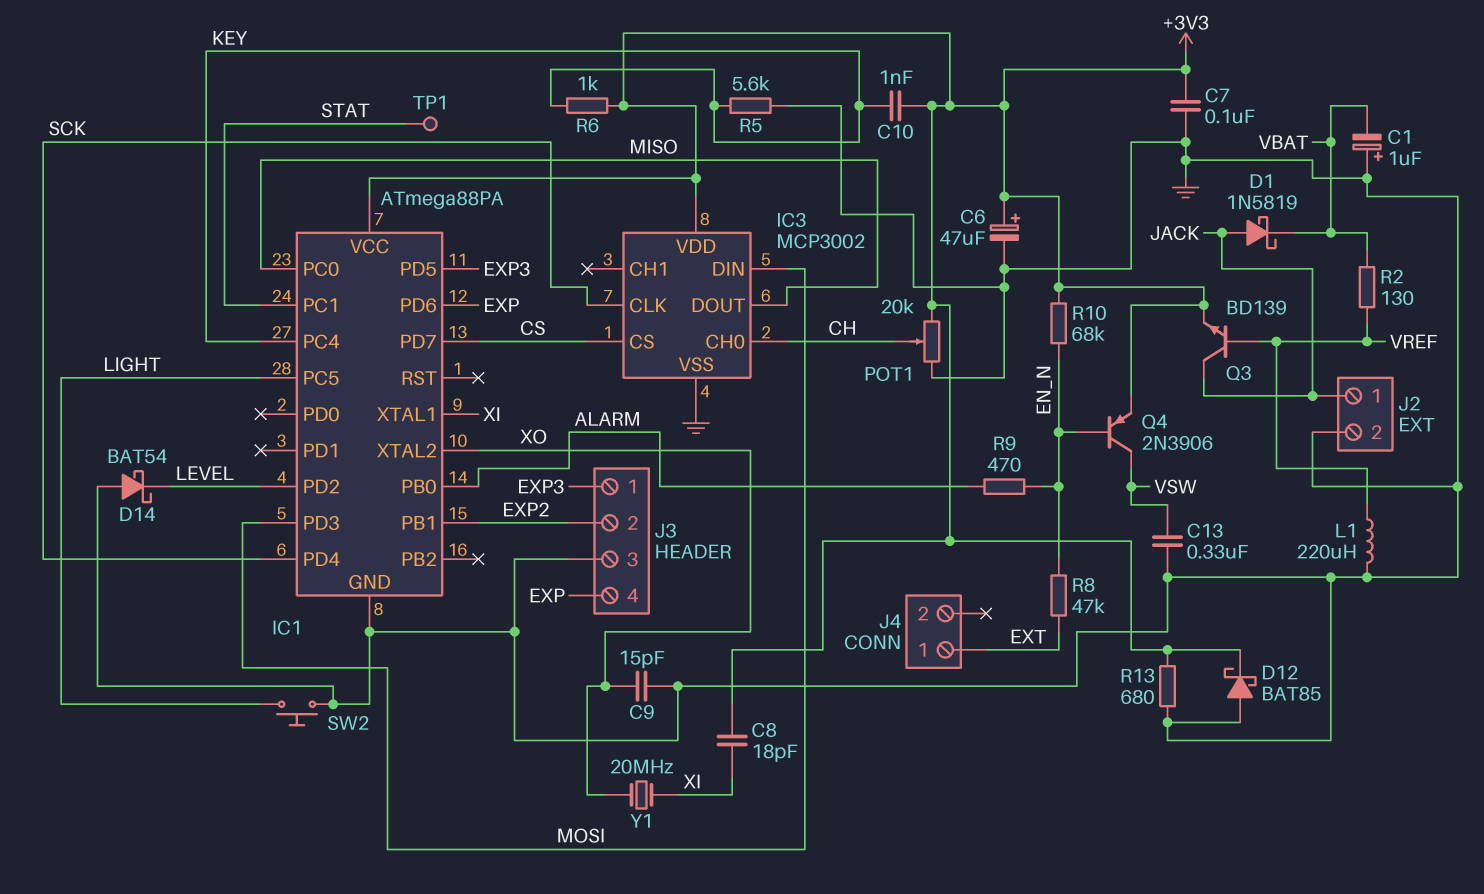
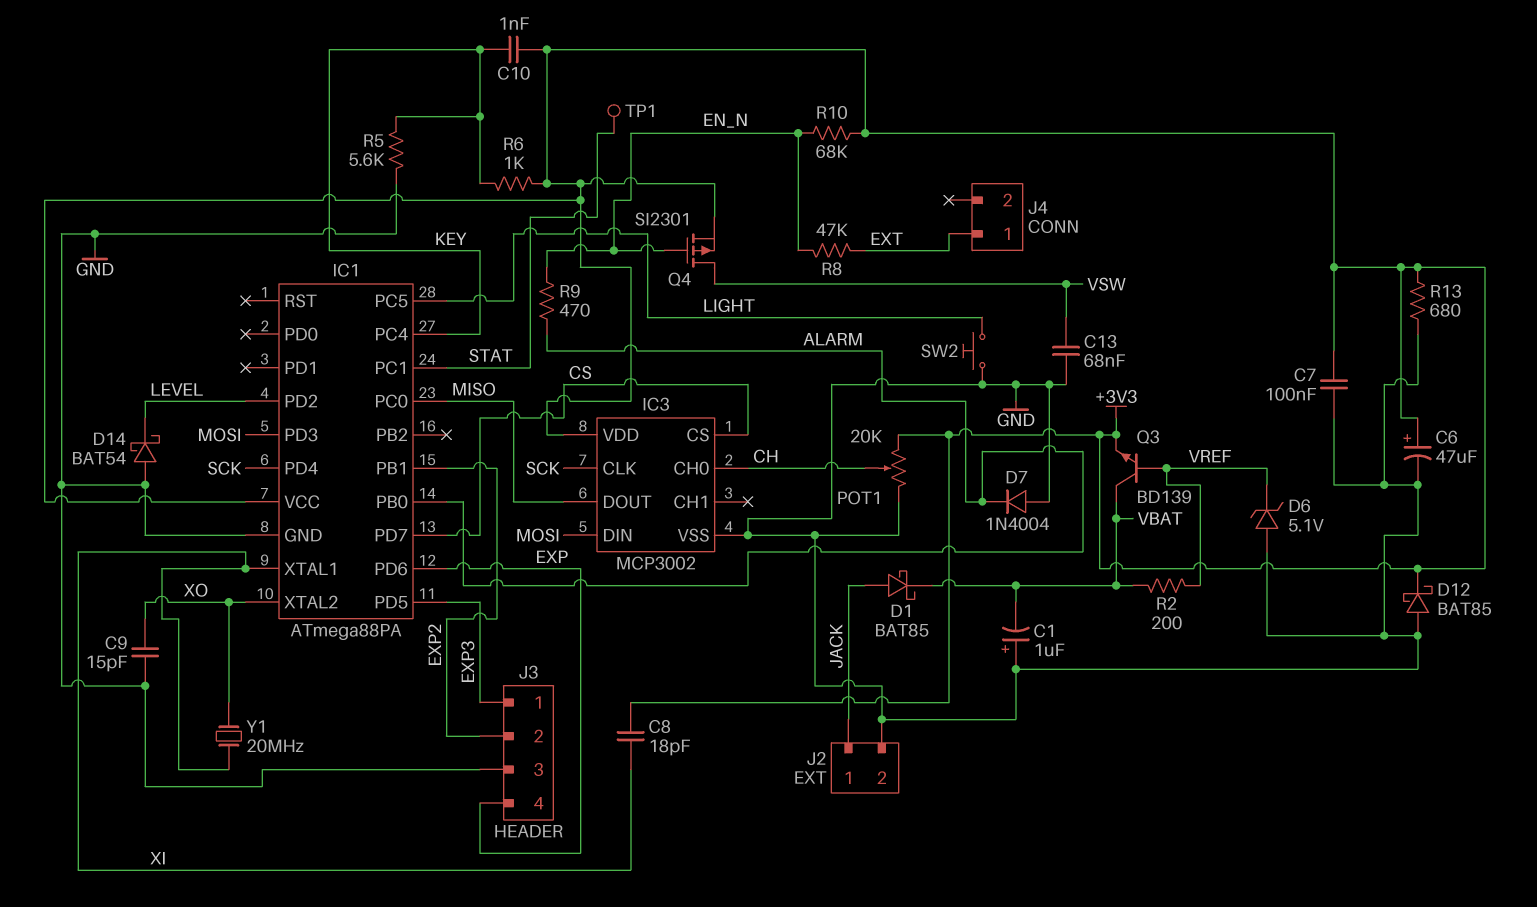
C13: 330nF (GND, VSW) -> 68nF (GND, VSW)
D1: schottky 1N5819 (A JACK, K VBAT) -> schottky BAT85 (A JACK, K VBAT)
D6: none -> zener 5.1V (A GND, K VREF)
D7: none -> diode 1N4004 (A GND, K ALARM)
L1: 220uH (GND, VREF) -> none
Q3: NPN BD139 (B VREF, C JACK, E +3V3) -> NPN BD139 (B VREF, C VBAT, E +3V3)
Q4: PNP 2N3906 (B EN_N, C VSW, E +3V3) -> PMOS SI2301 (G EN_N, D VSW, S +3V3)
R2: 130 (VBAT, VREF) -> 200 (VBAT, VREF)

